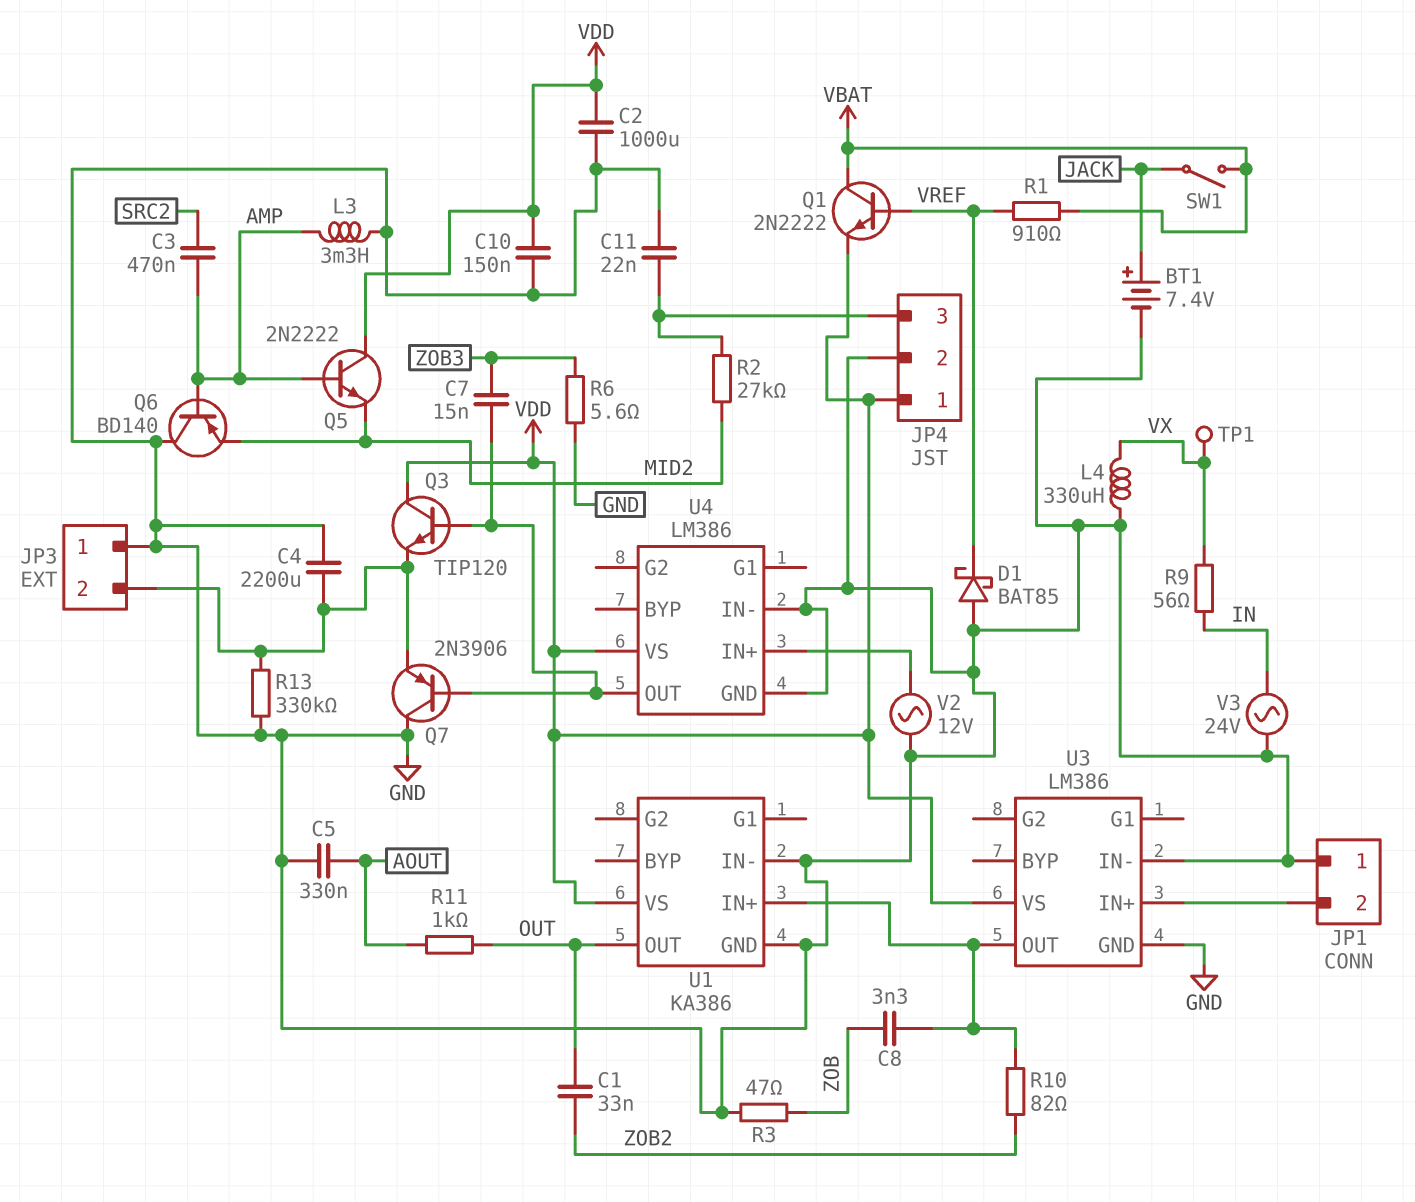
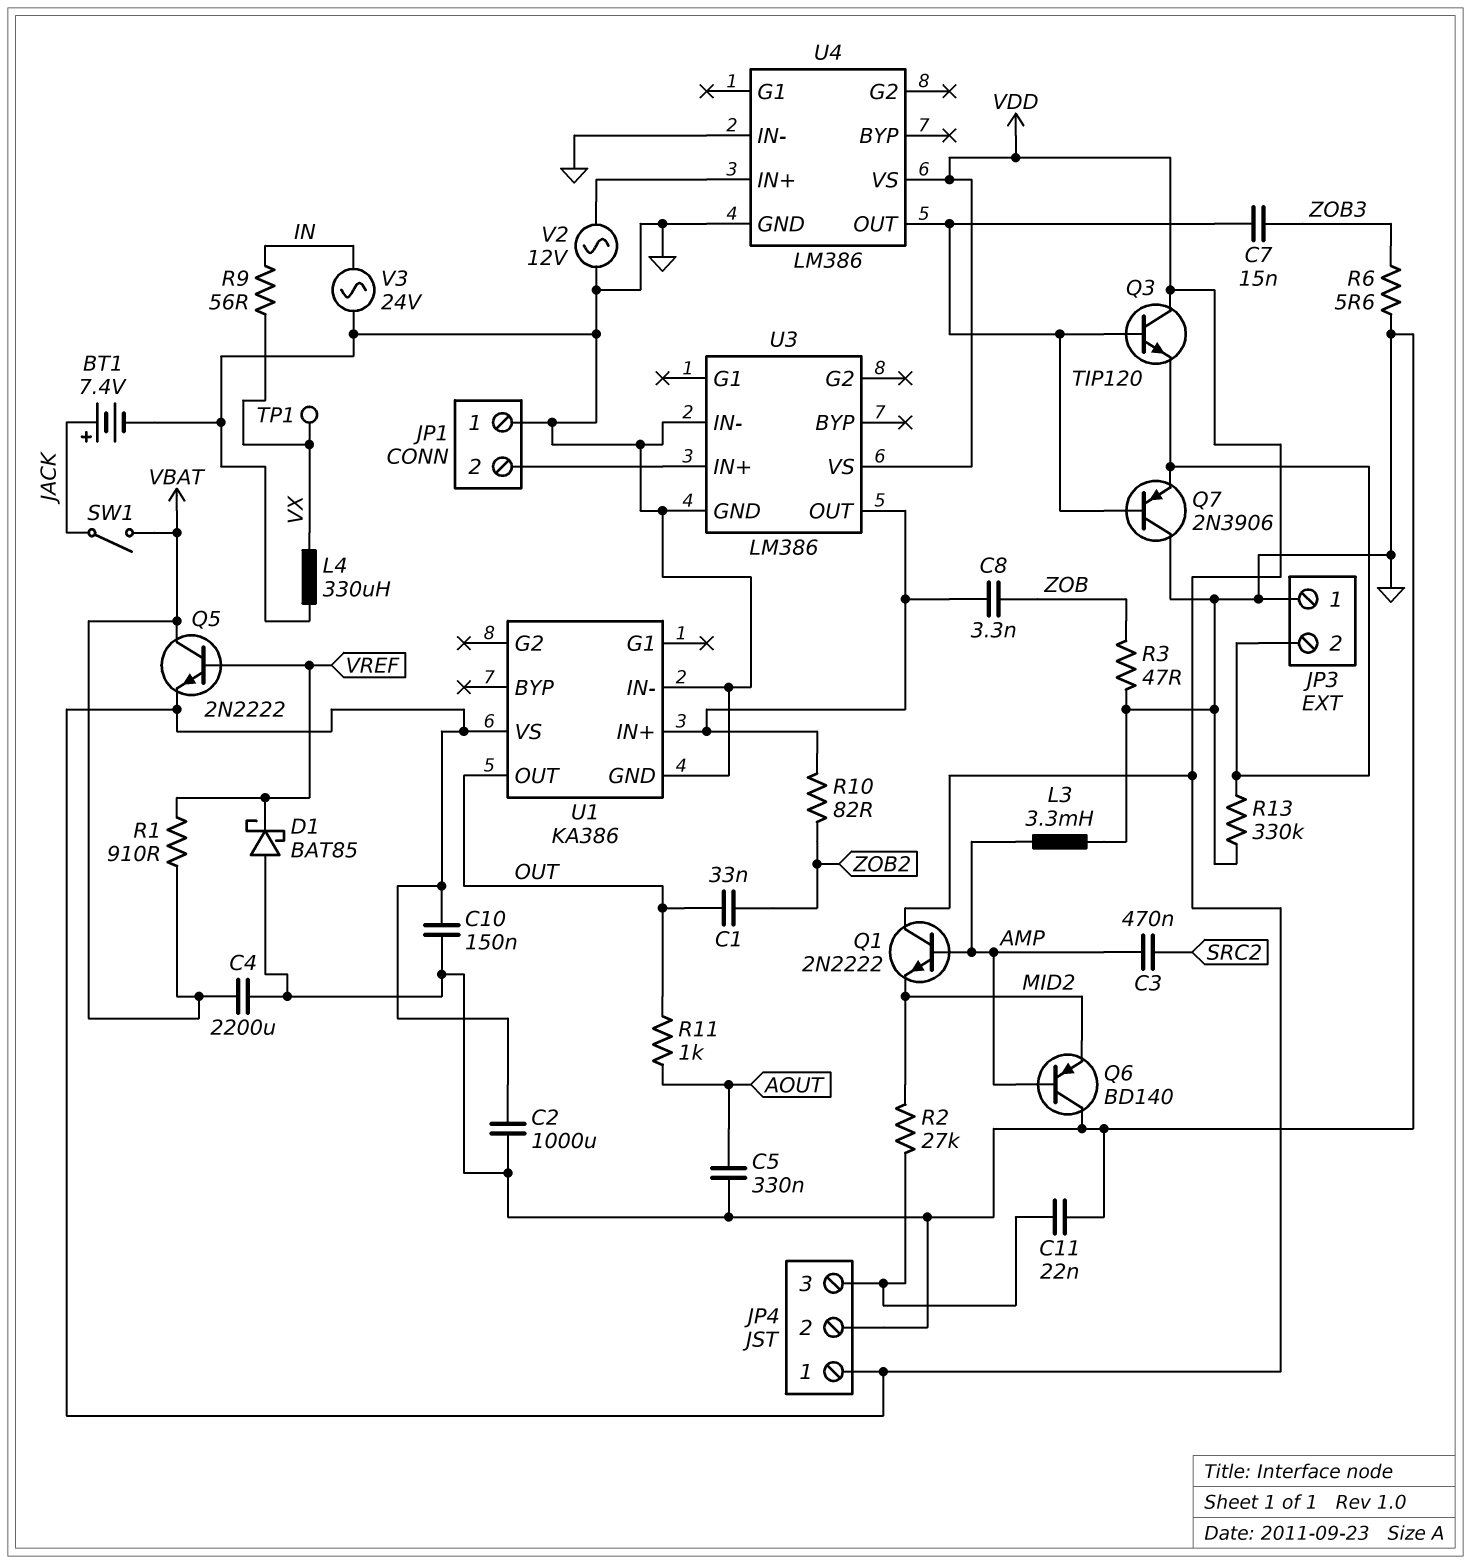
C4: 2200uF (GND, JP3/2) -> 2200uF (GND, VBAT)
Q1: NPN 2N2222 (B VREF, C VBAT, E VDD) -> NPN 2N2222 (B AMP, C VDD, E MID2)
Q5: NPN 2N2222 (B AMP, C VDD, E MID2) -> NPN 2N2222 (B VREF, C VBAT, E VDD)

